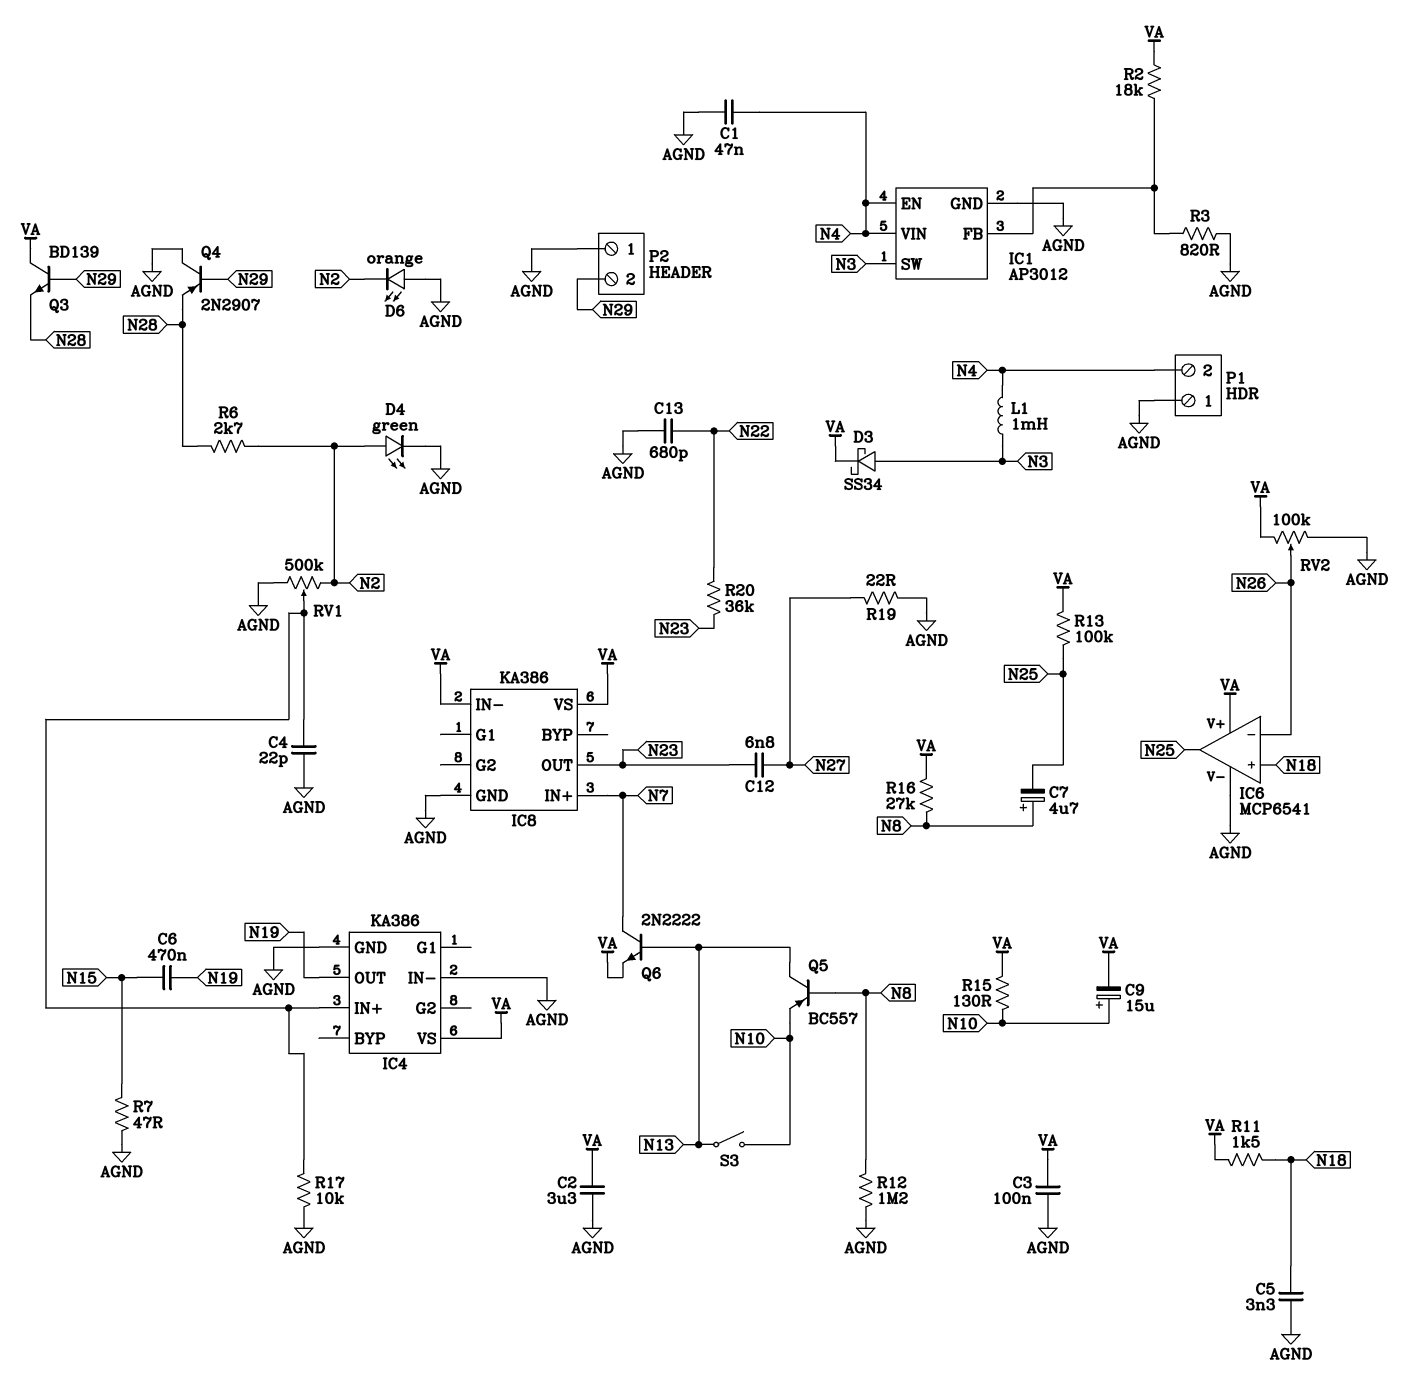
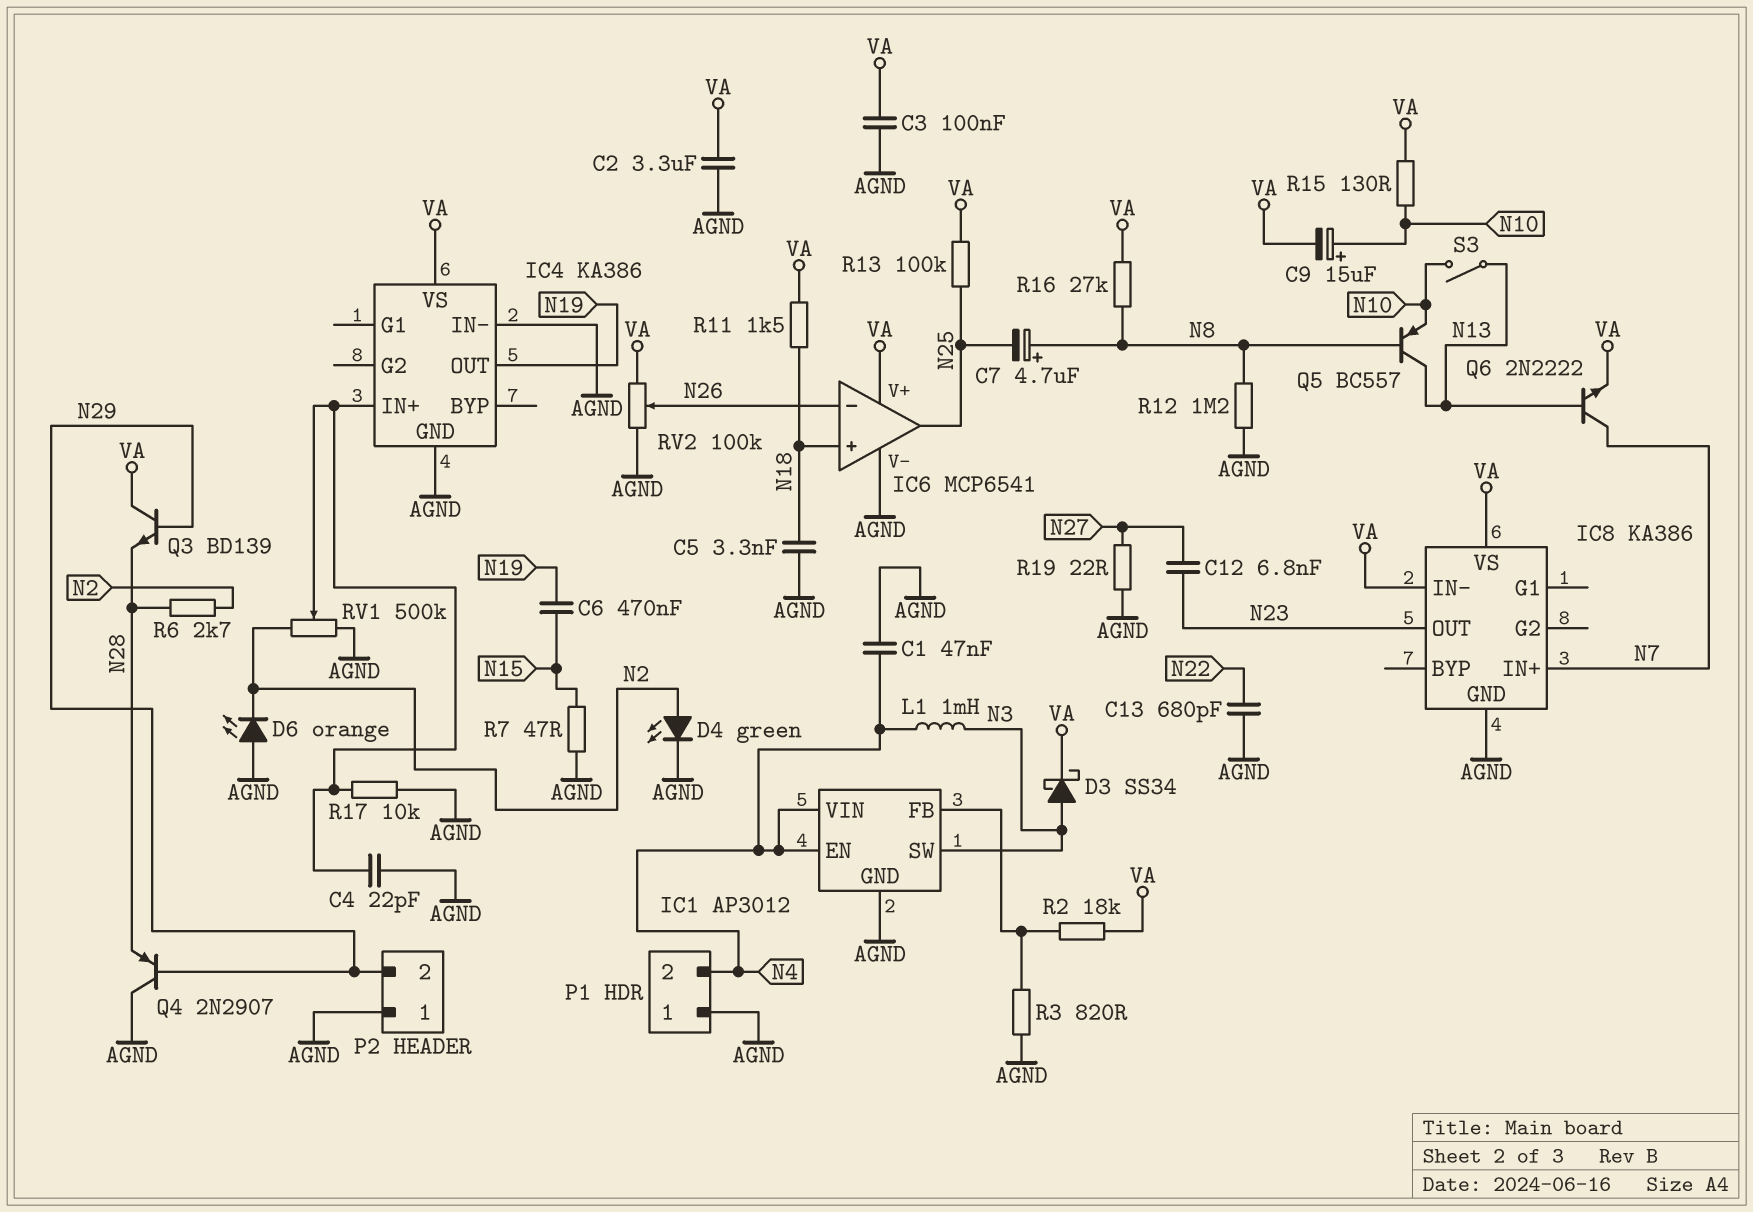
R20: 36k (N22, N23) -> none

